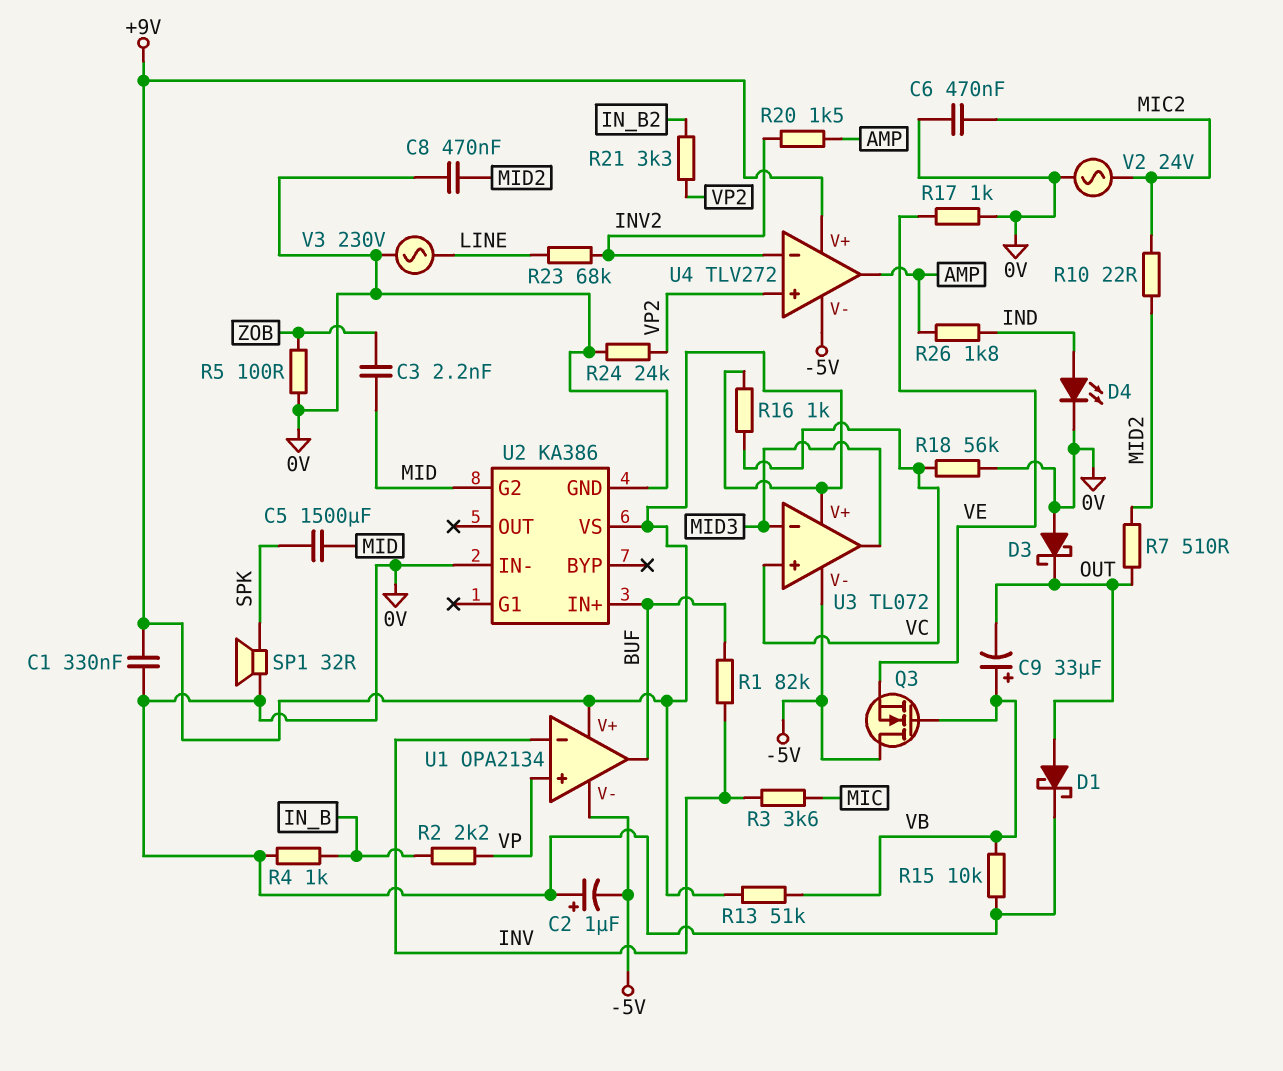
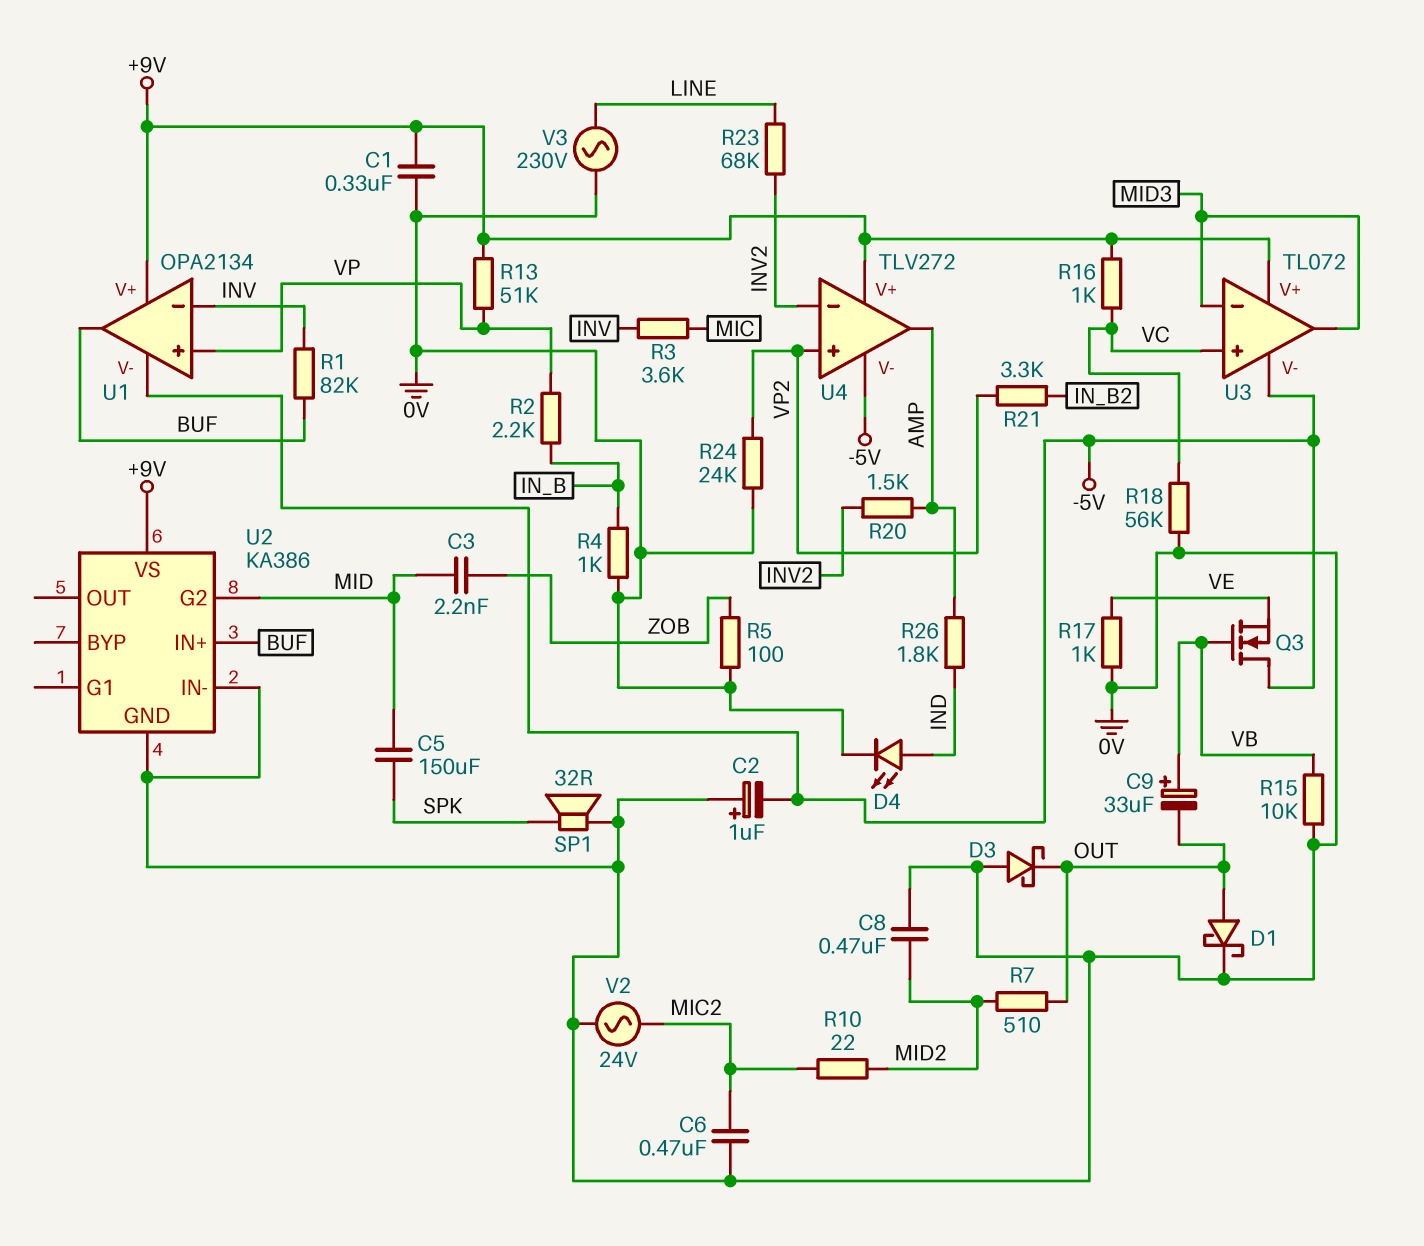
C5: 1500uF (MID, SPK) -> 150uF (MID, SPK)
R13: 51k (+9V, VB) -> 51k (+9V, VP)

